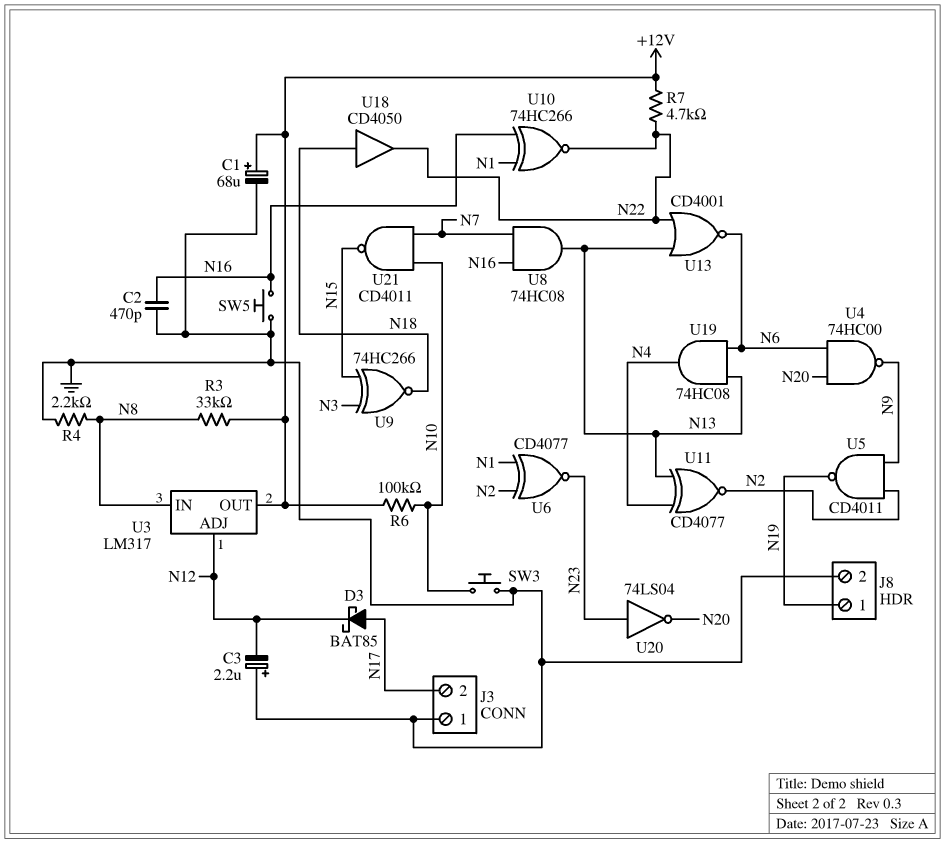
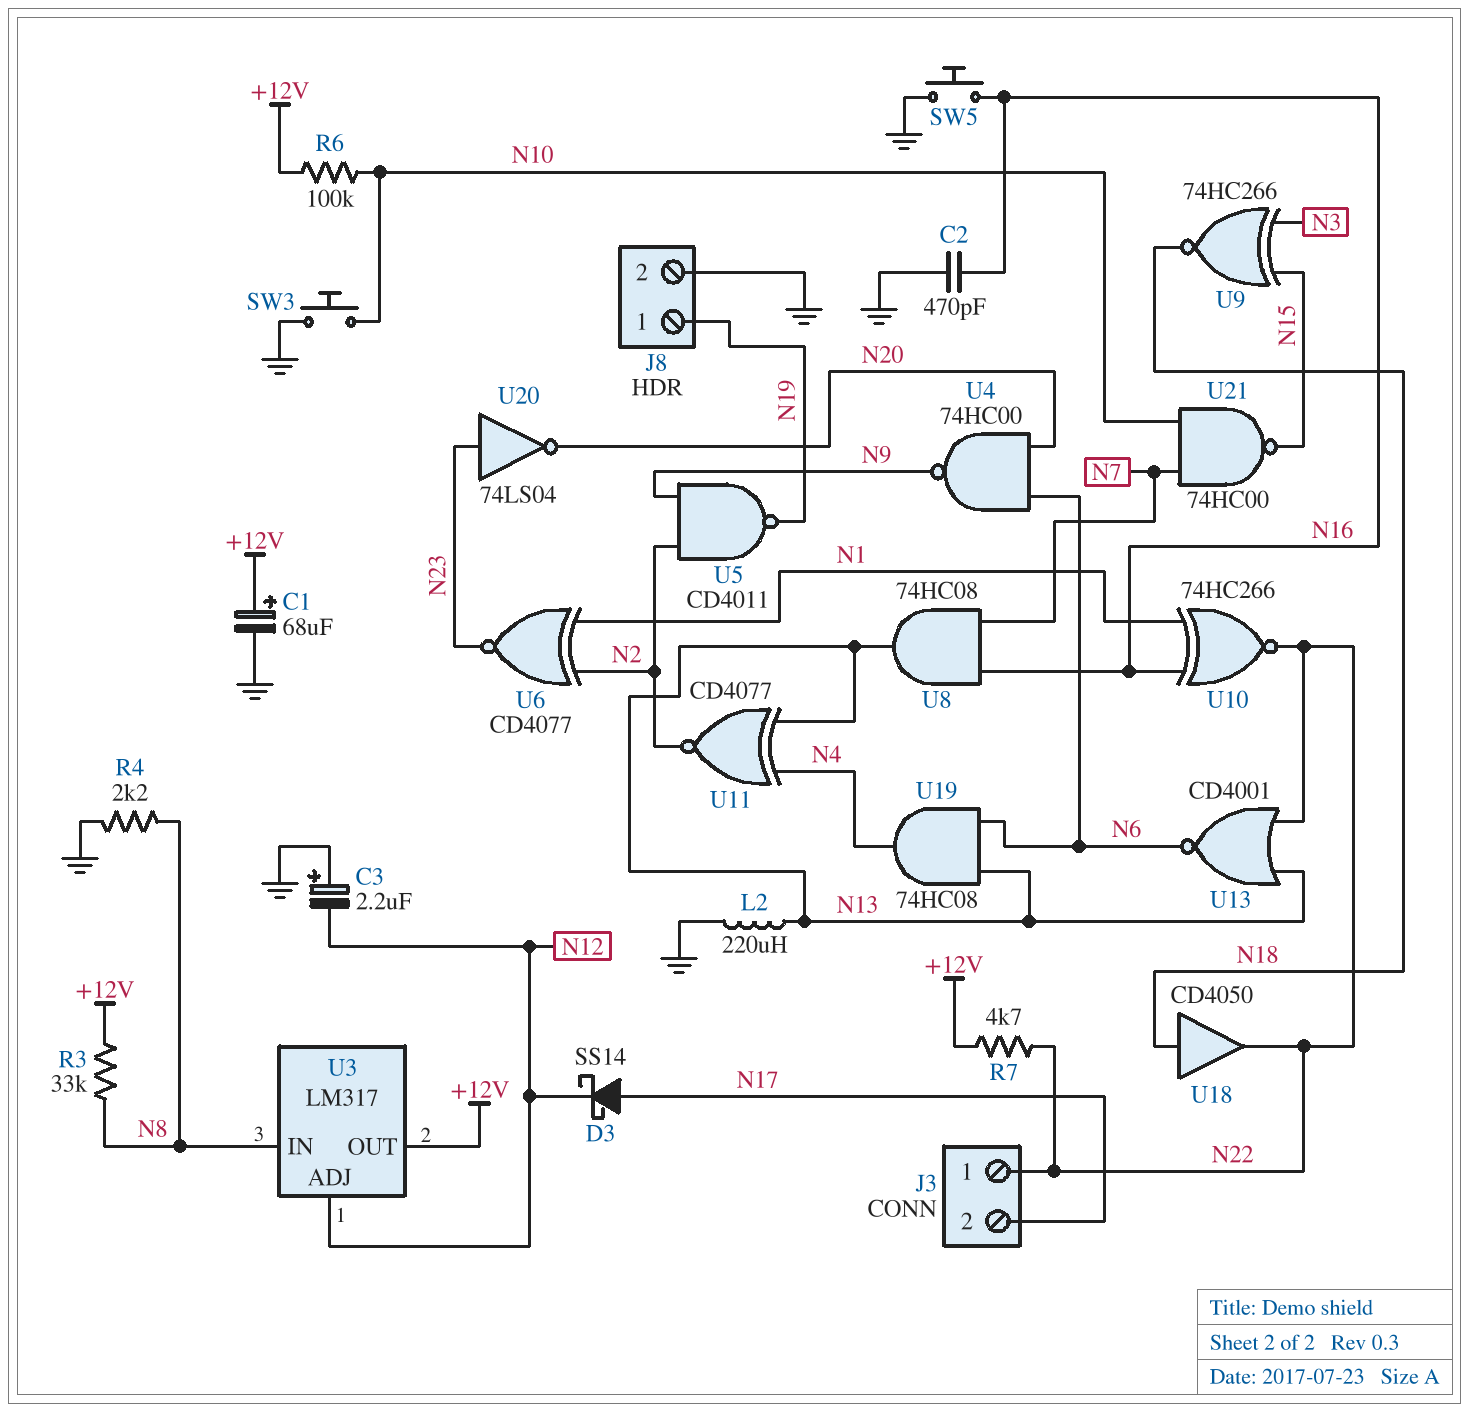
D3: schottky BAT85 (A N17, K N12) -> schottky SS14 (A N17, K N12)
J3 pin 1: GND -> N22
L2: none -> 220uH (GND, N13)
U21: NAND CD4011 (in N7, in N10, out N15) -> NAND 74HC00 (in N7, in N10, out N15)

